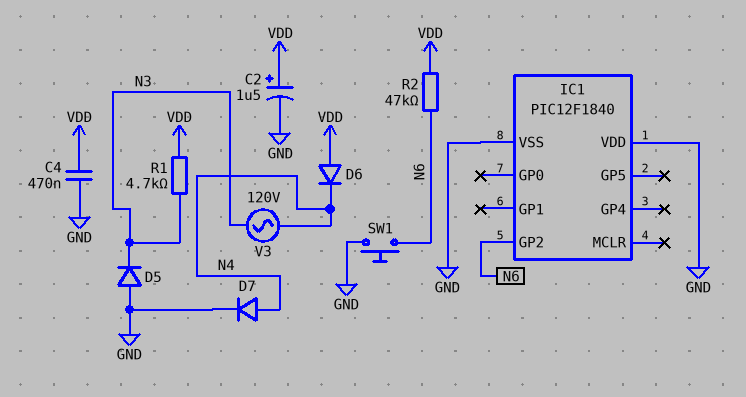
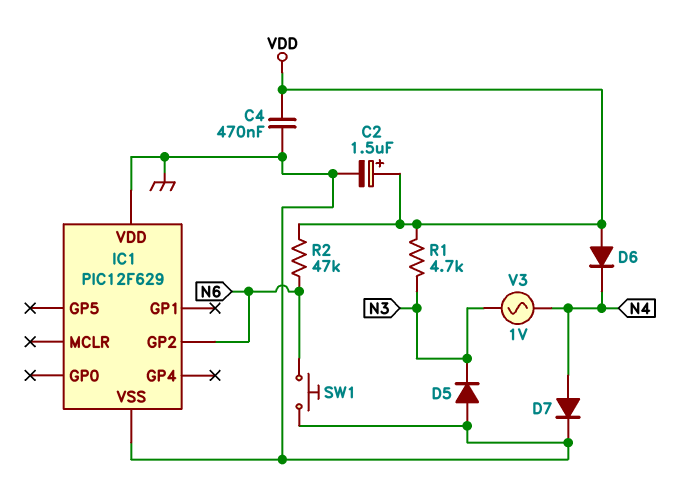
IC1: PIC12F1840 -> PIC12F629
V3: AC 120V (N3, N4) -> AC 1V (N3, N4)

